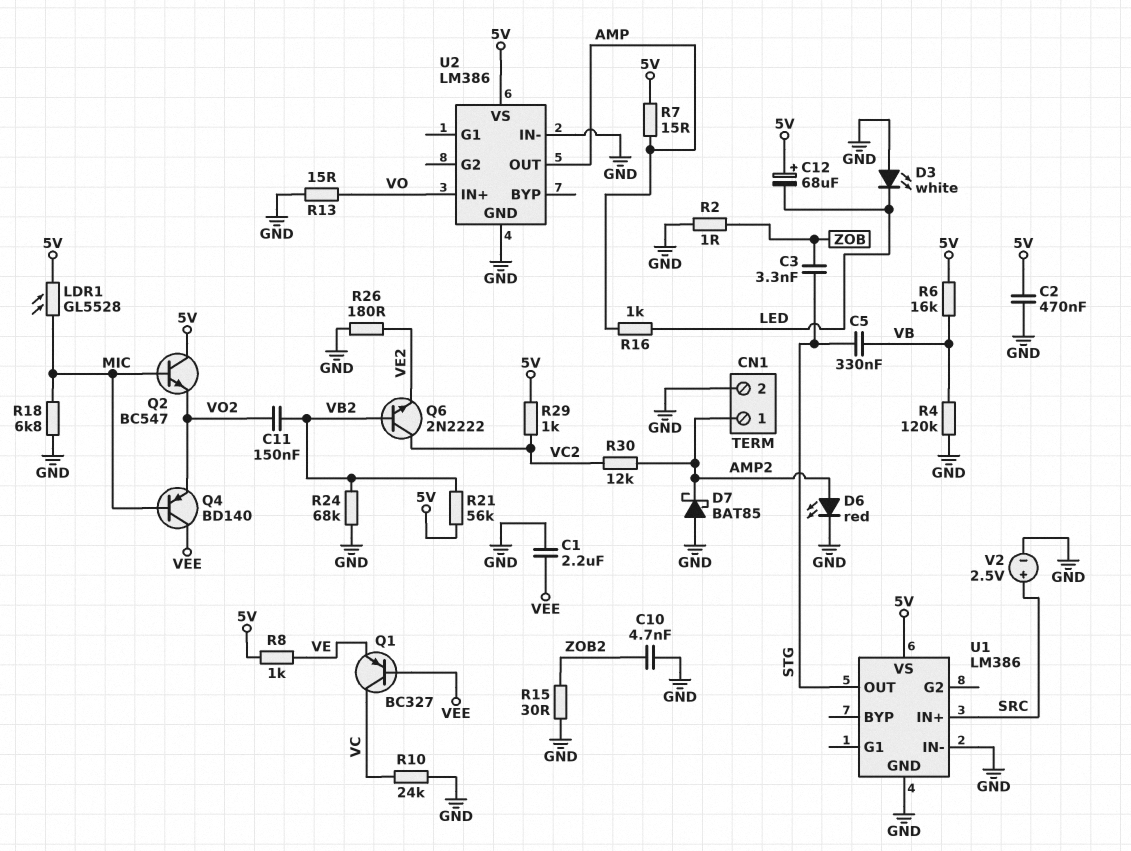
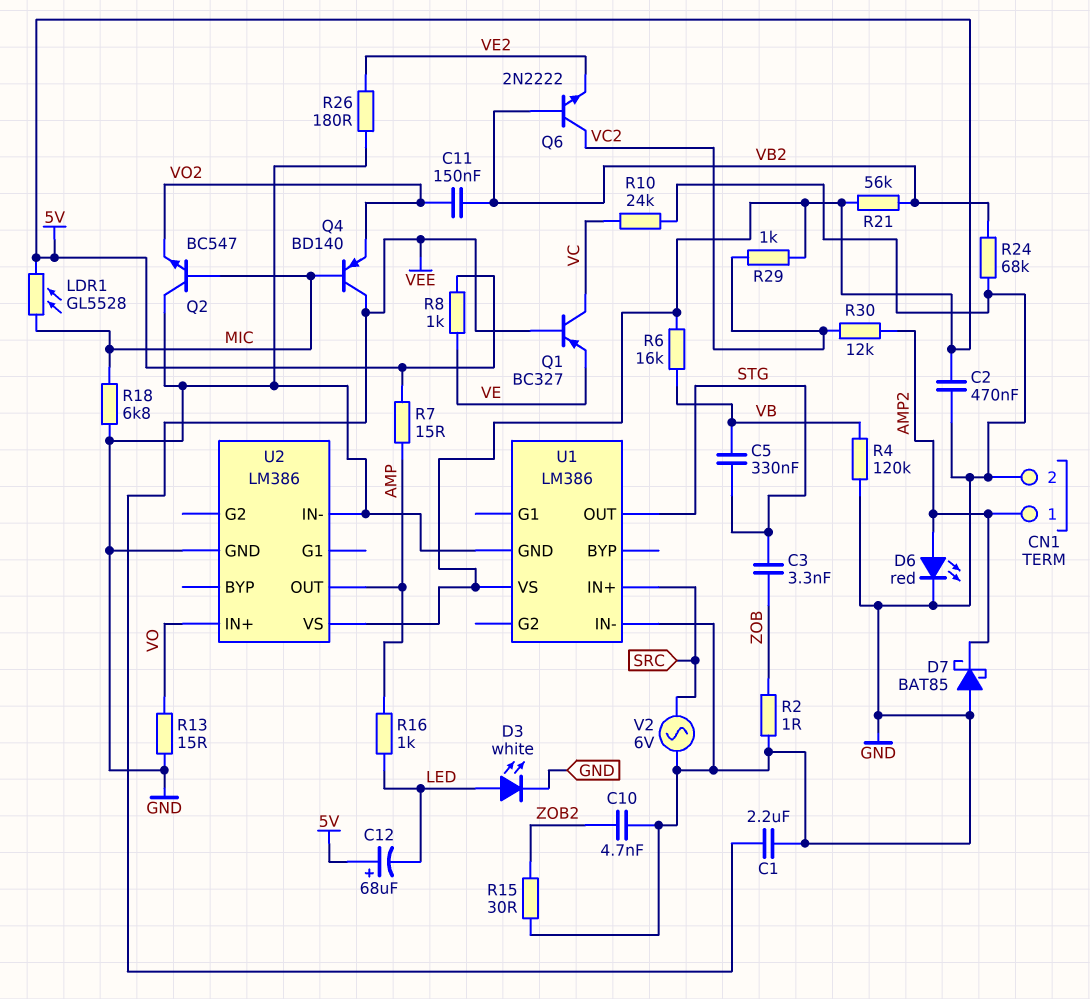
D3: LED white (A GND, K LED) -> LED white (A LED, K GND)
Q2: NPN BC547 (B MIC, C 5V, E VO2) -> NPN BC547 (B MIC, C GND, E VO2)
V2: 2.5V (plus SRC, minus GND) -> AC 6V (GND, SRC)

